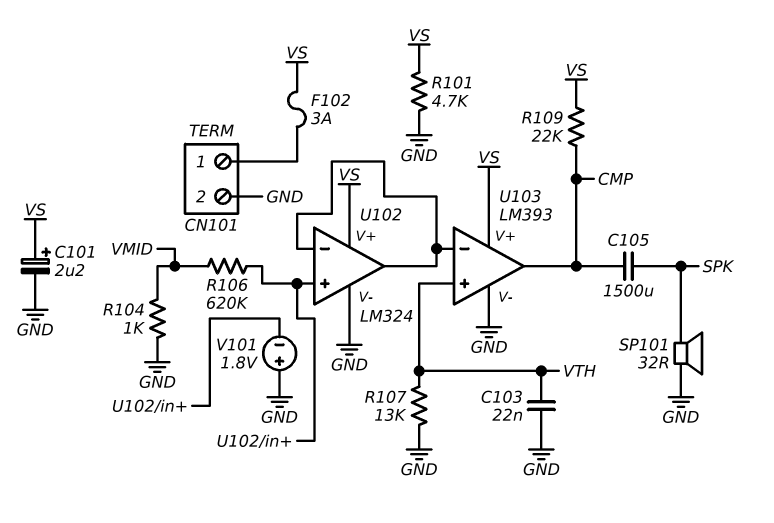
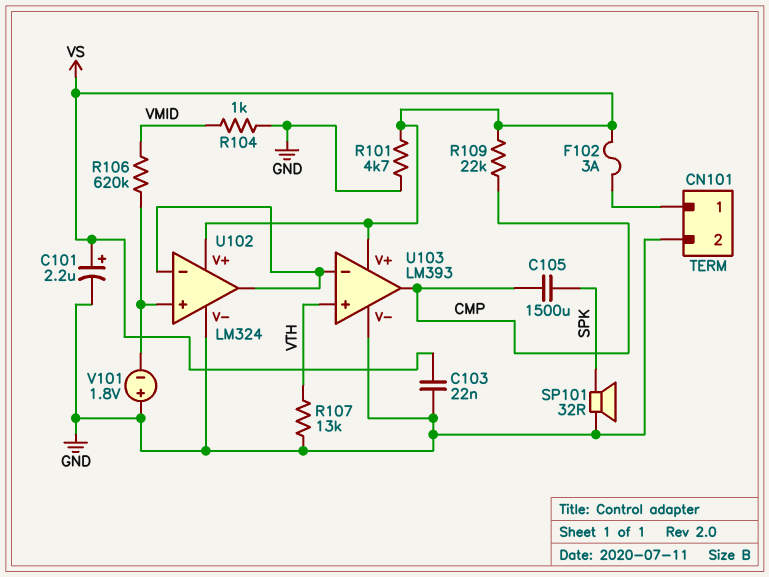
C103: 22nF (GND, VTH) -> 22nF (GND, VS)

